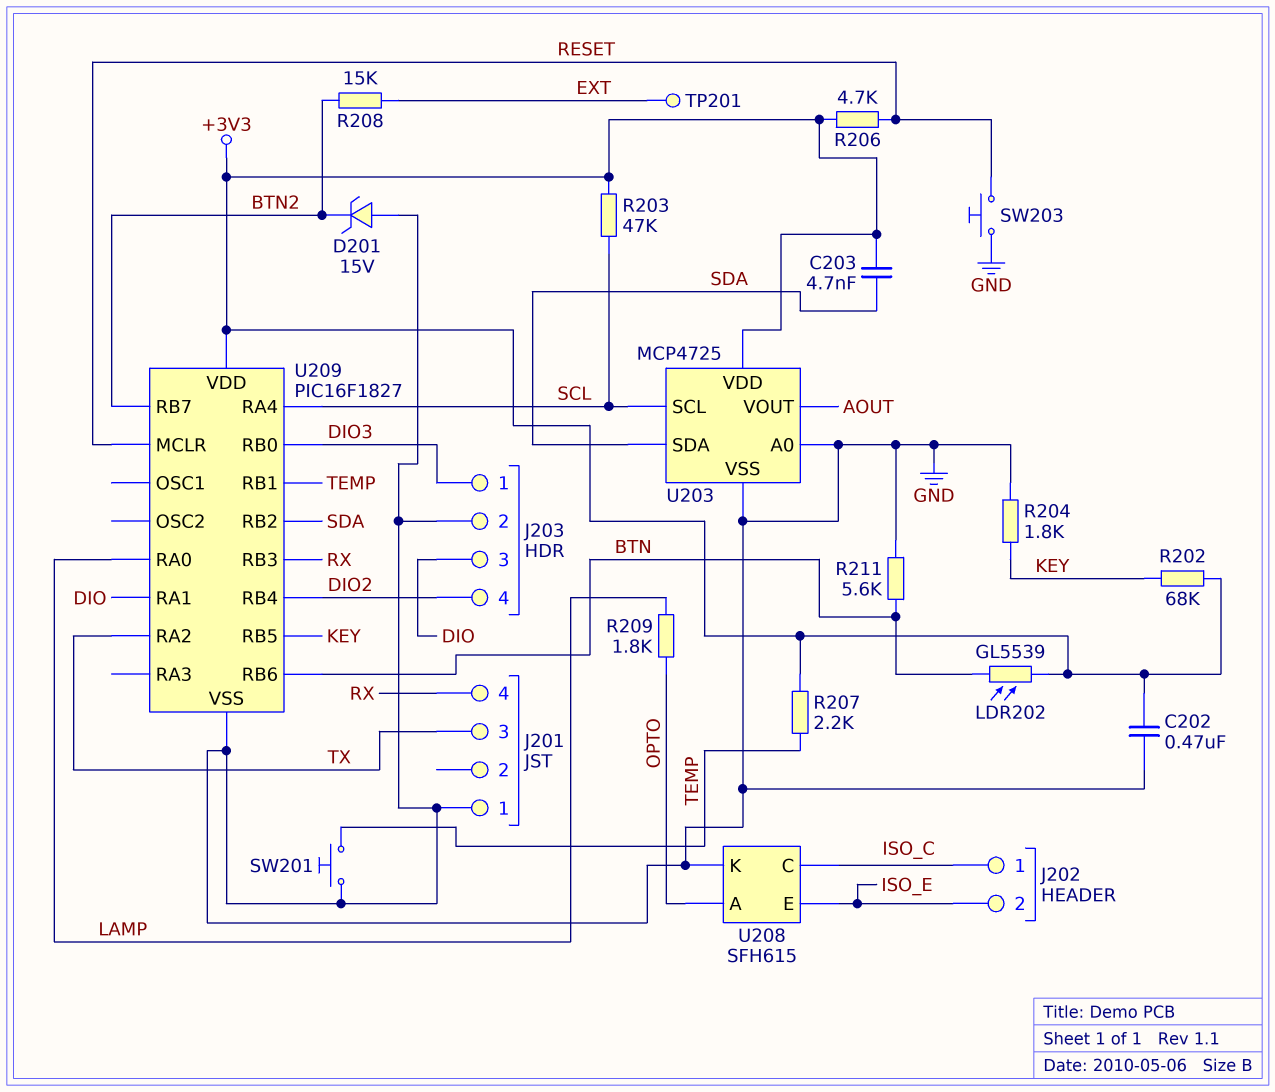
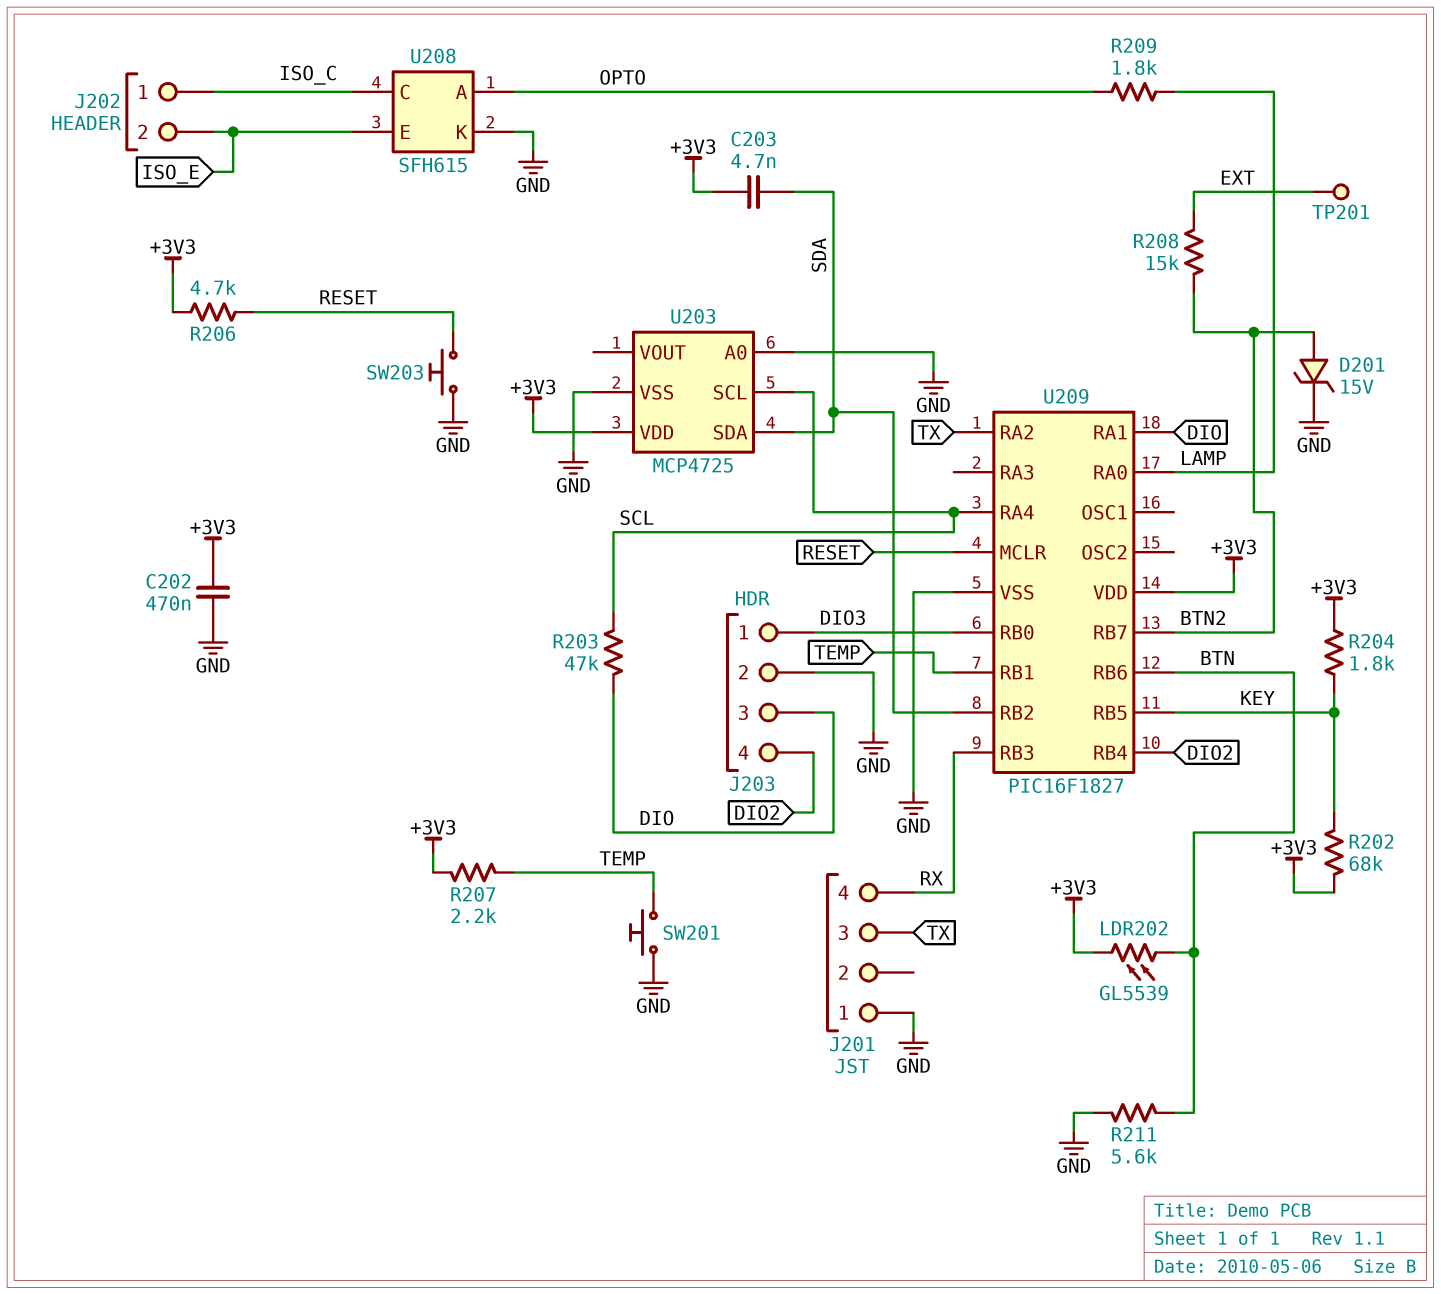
D201: zener 15V (A GND, K BTN2) -> zener 15V (A BTN2, K GND)
R203: 47k (+3V3, SCL) -> 47k (DIO, SCL)
R204: 1.8k (GND, KEY) -> 1.8k (+3V3, KEY)
U203 pin VOUT: AOUT -> none

